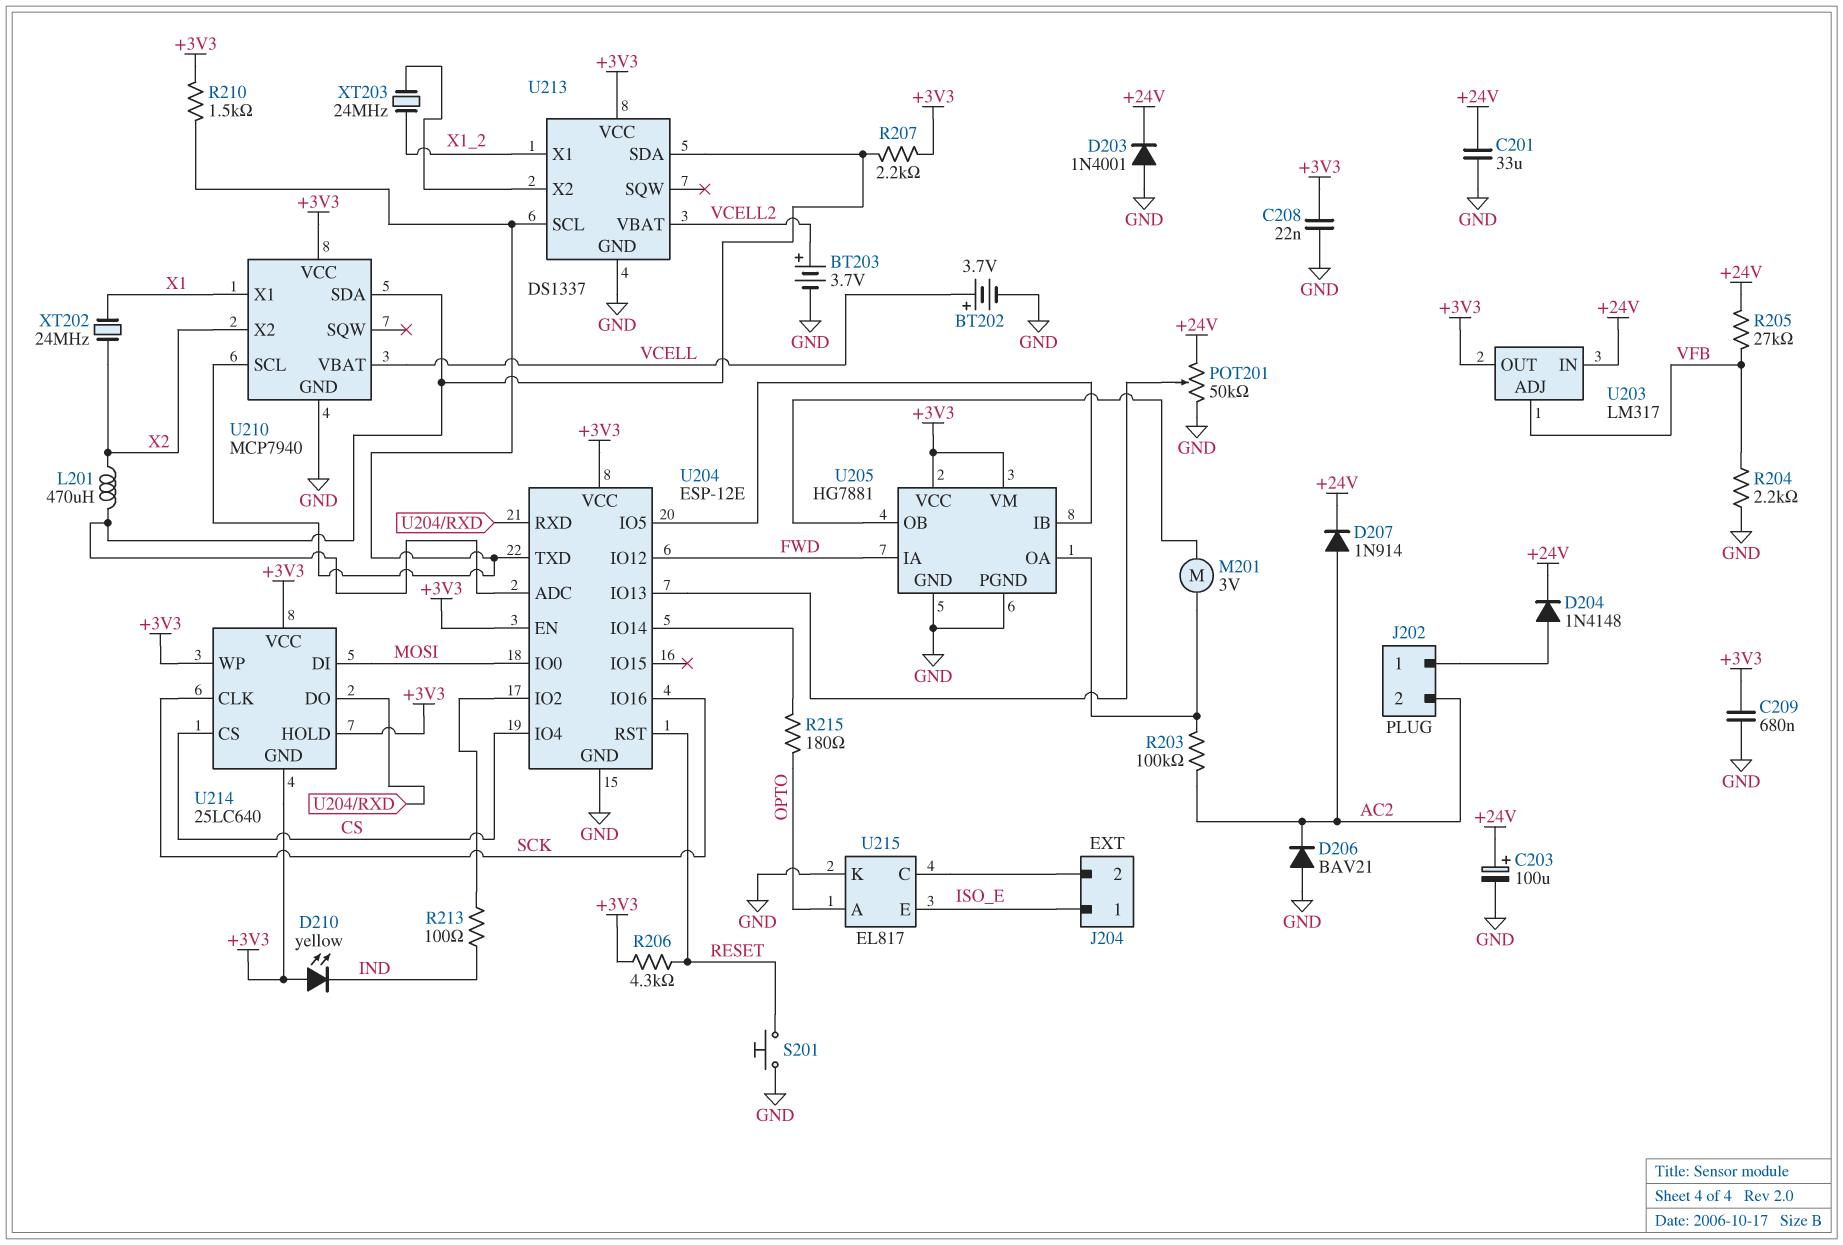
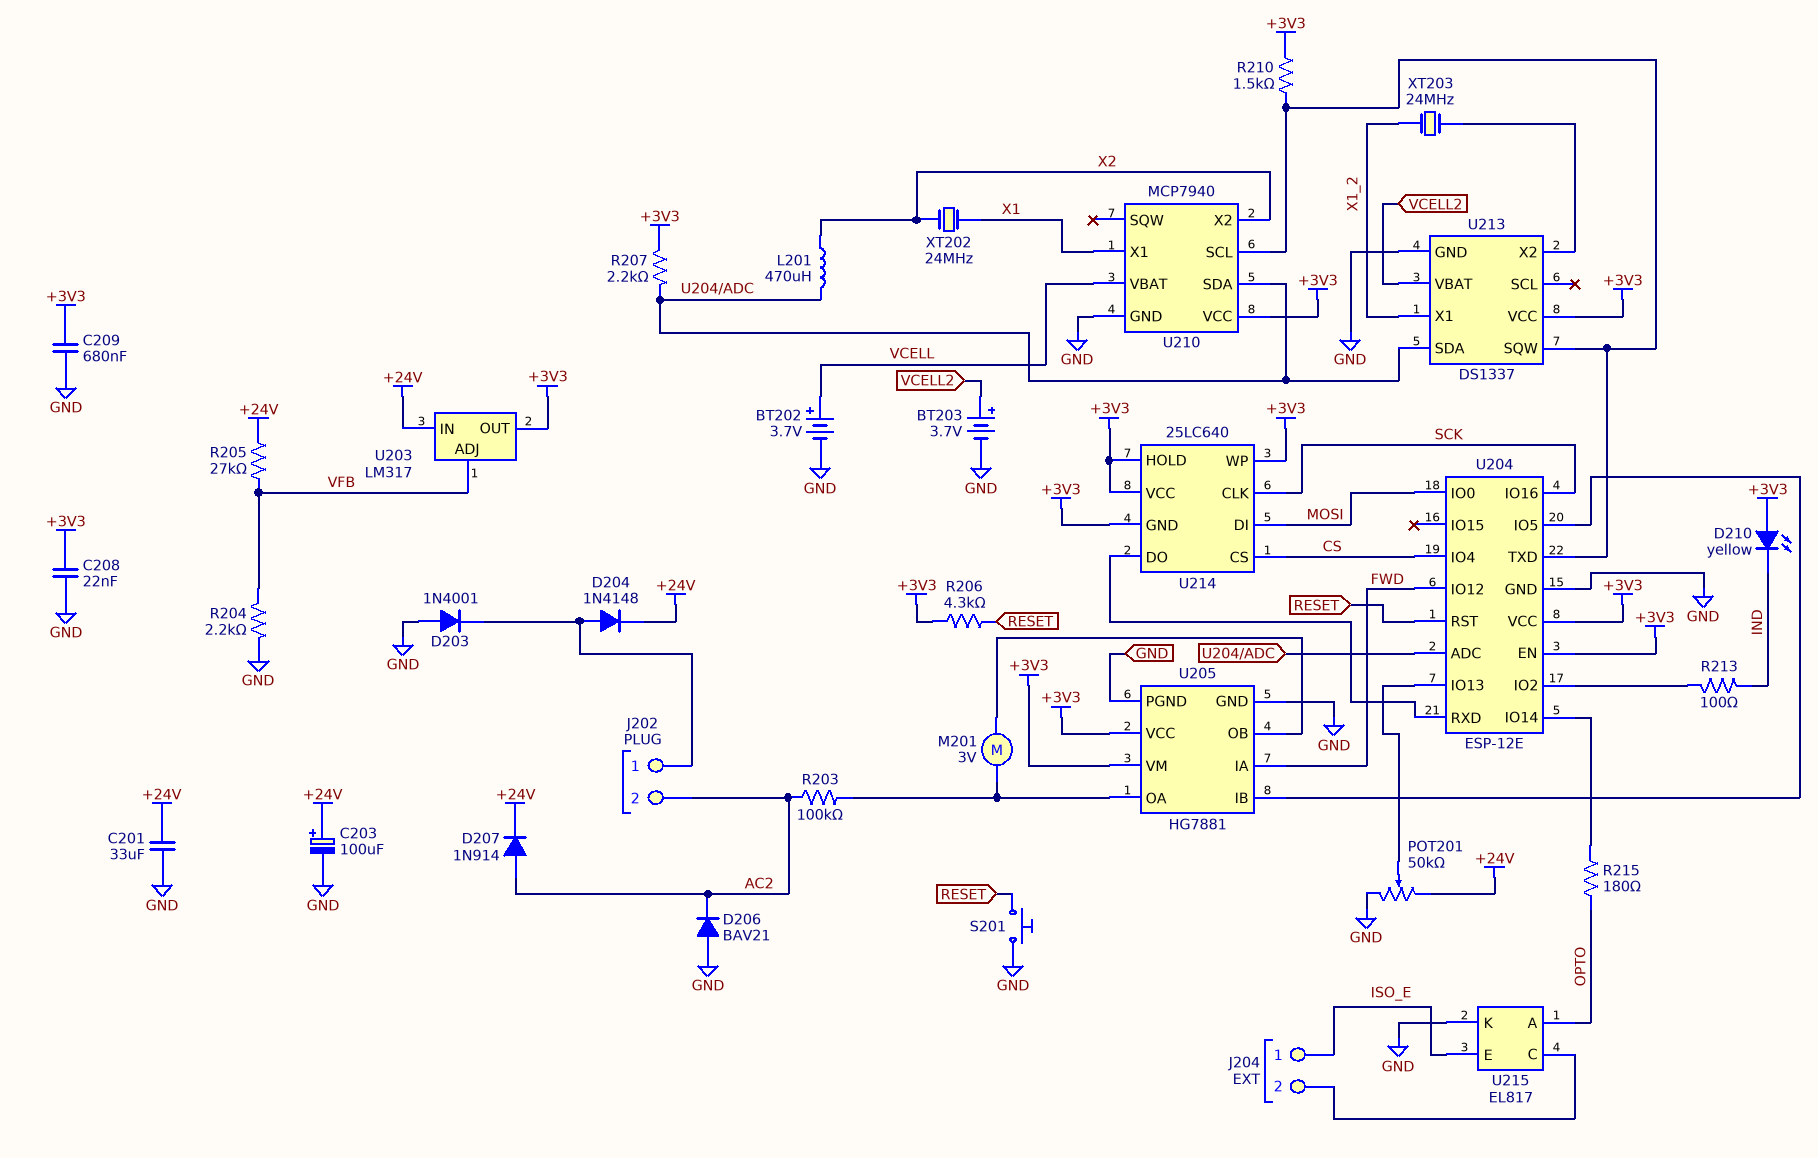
D203: diode 1N4001 (A GND, K +24V) -> diode 1N4001 (A GND, K J202/1)
U213 pin SCL: U204/TXD -> none
U213 pin SQW: none -> U204/TXD

